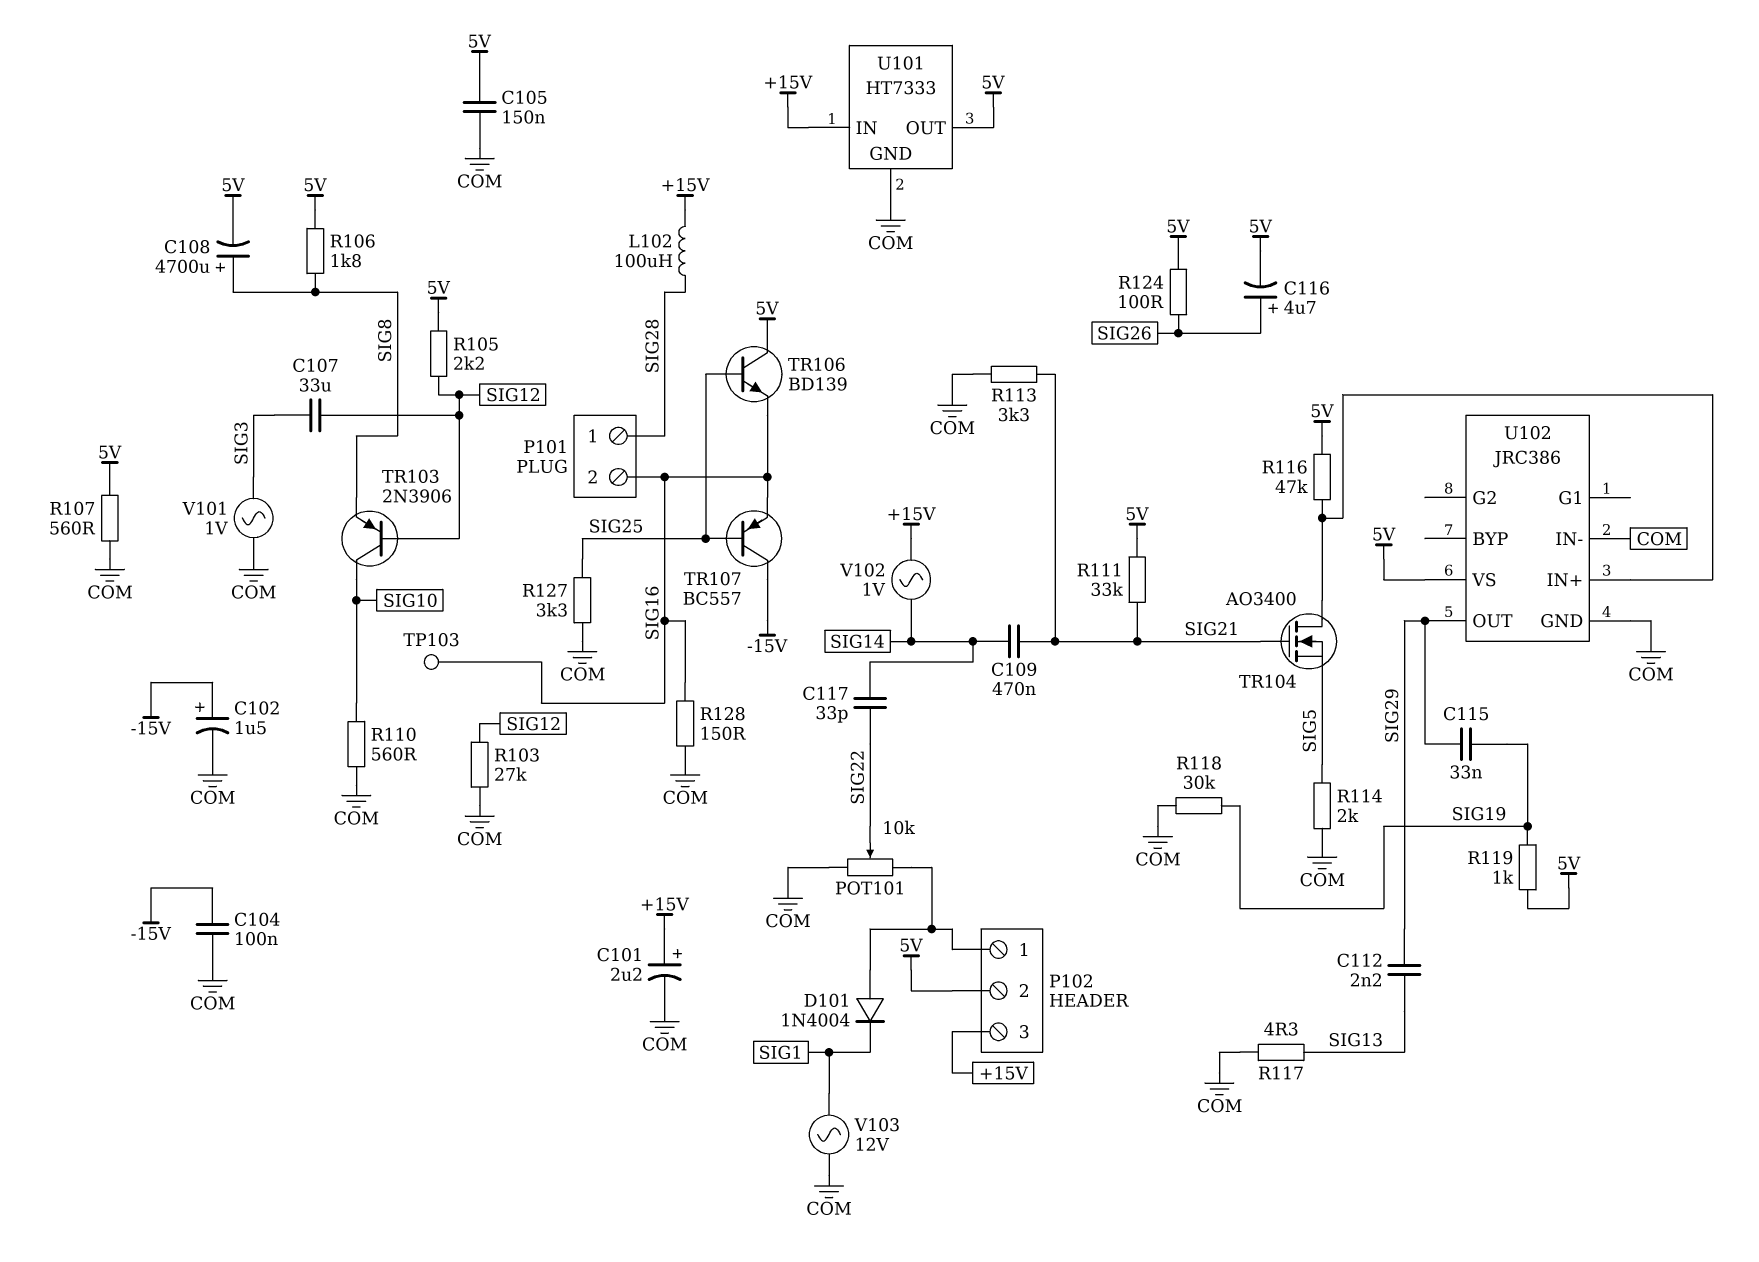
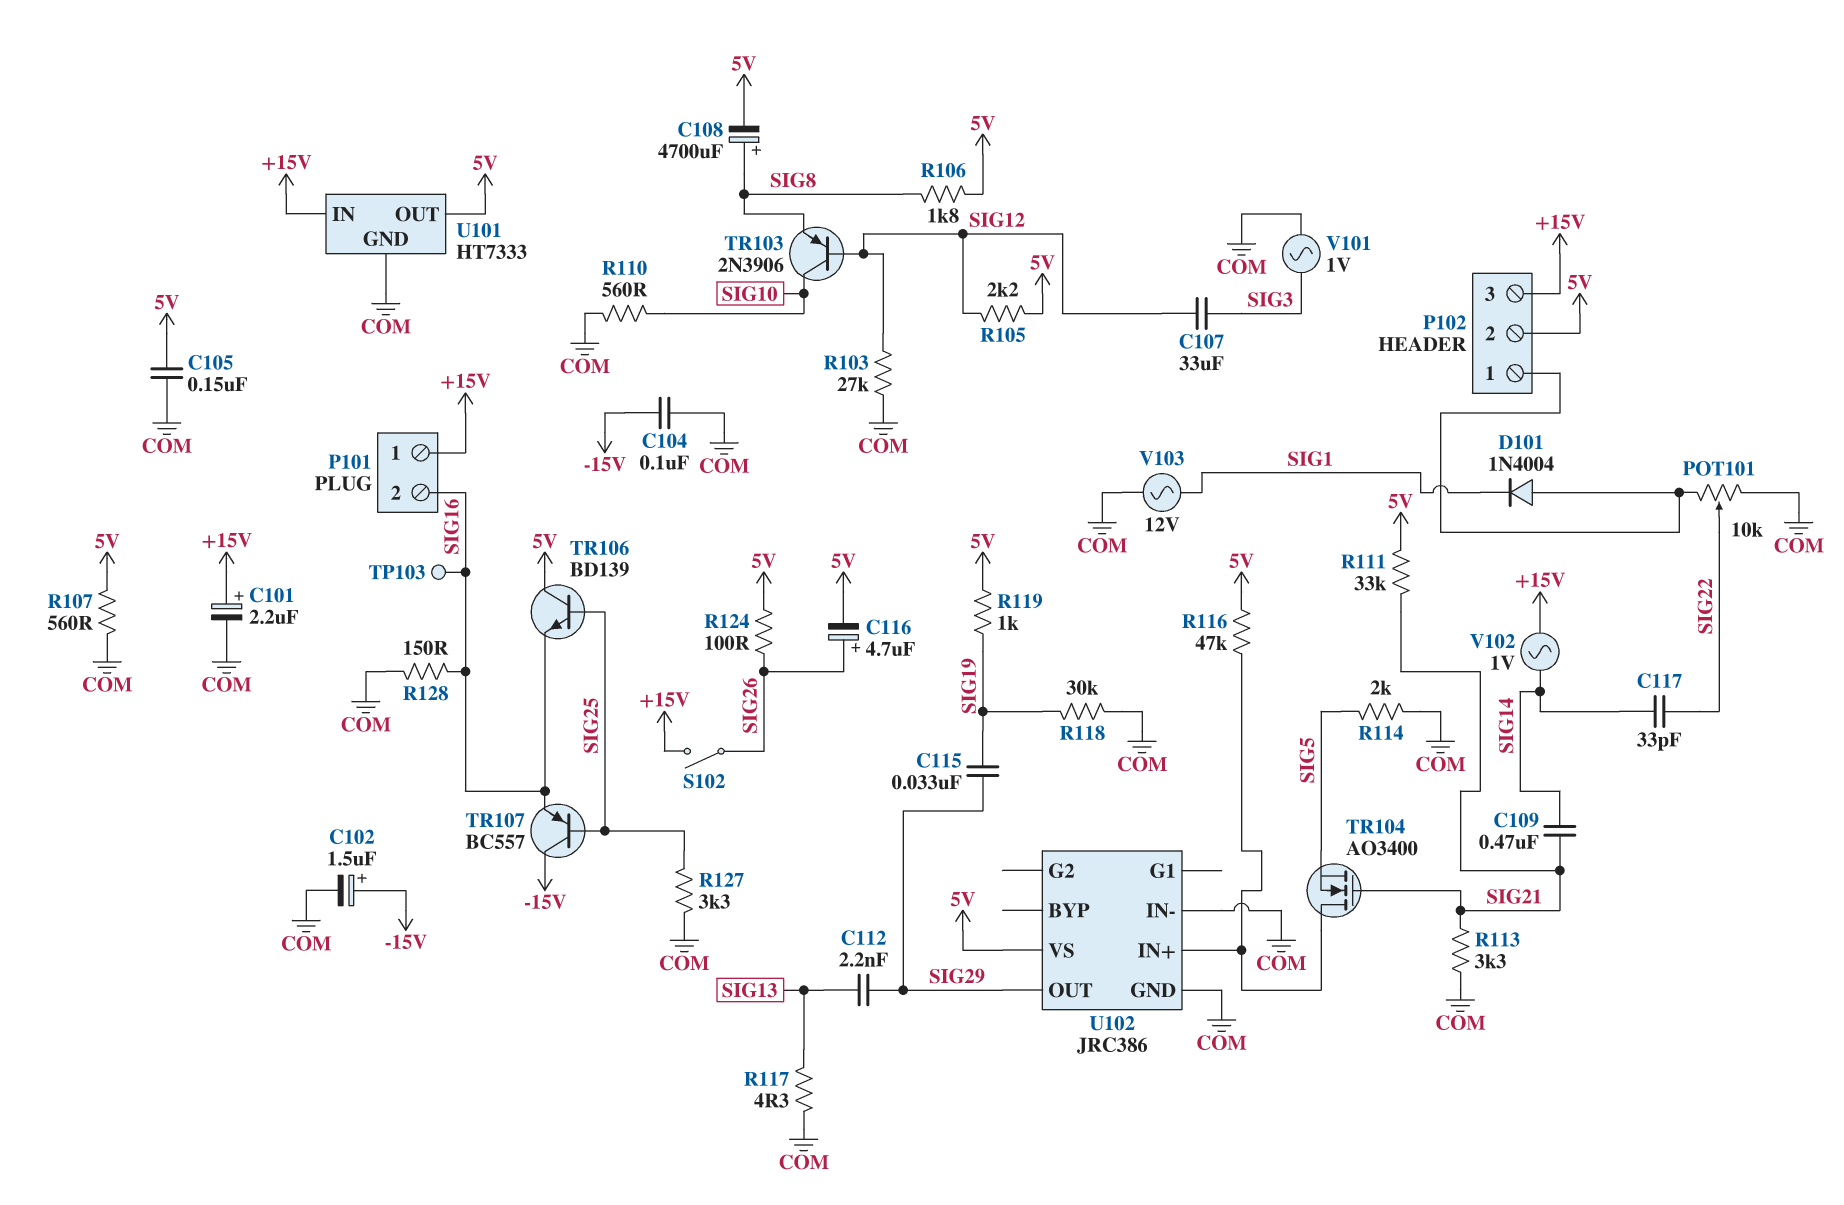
L102: 100uH (+15V, SIG28) -> none
P101 pin 1: SIG28 -> +15V
S102: none -> switch (+15V, SIG26)

